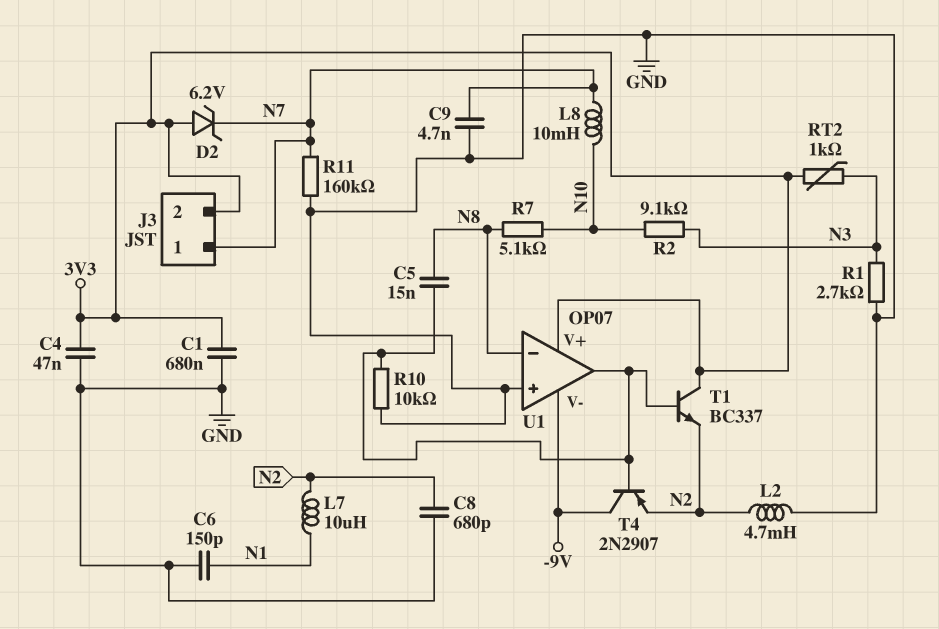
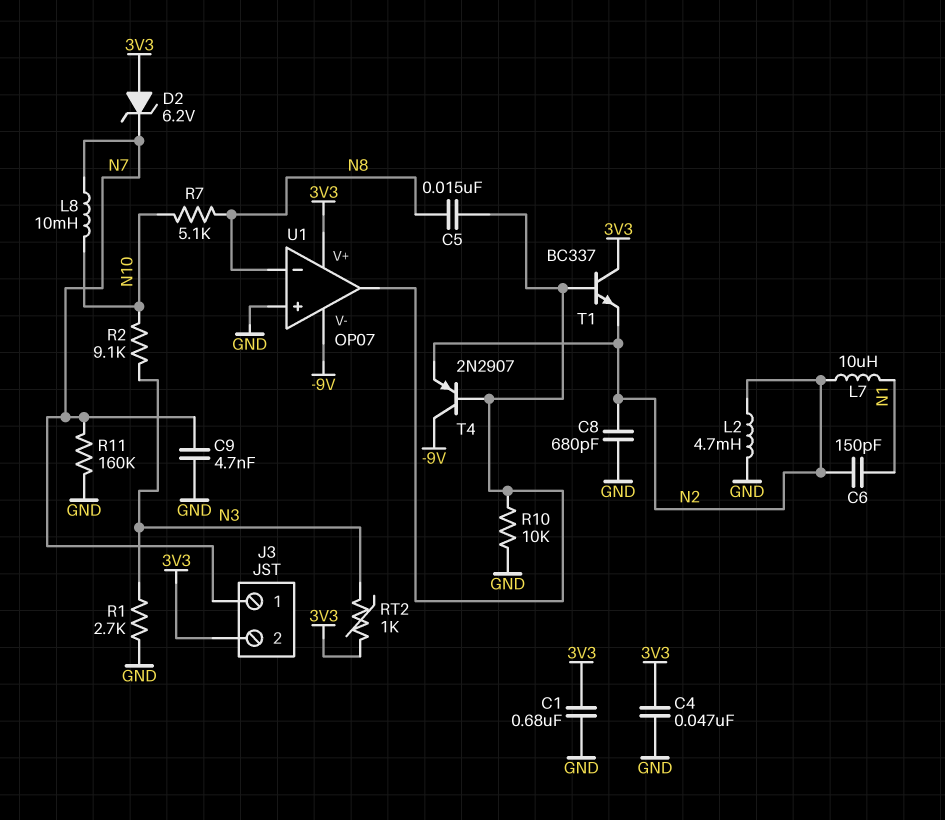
C6: 150pF (GND, N1) -> 150pF (N1, N2)

